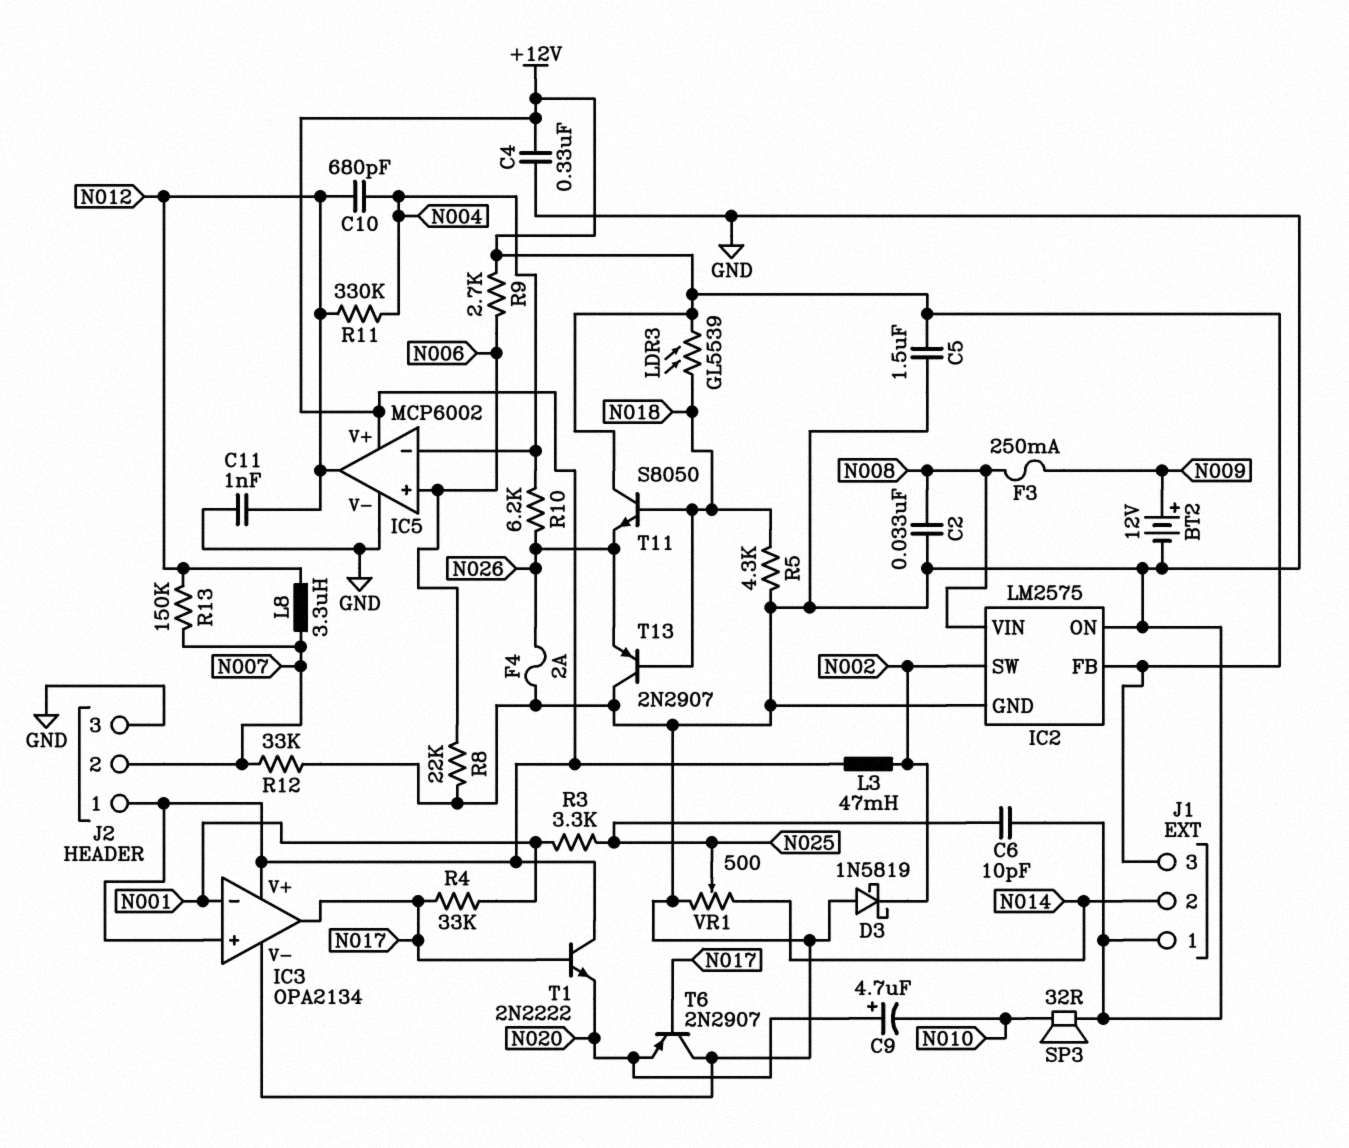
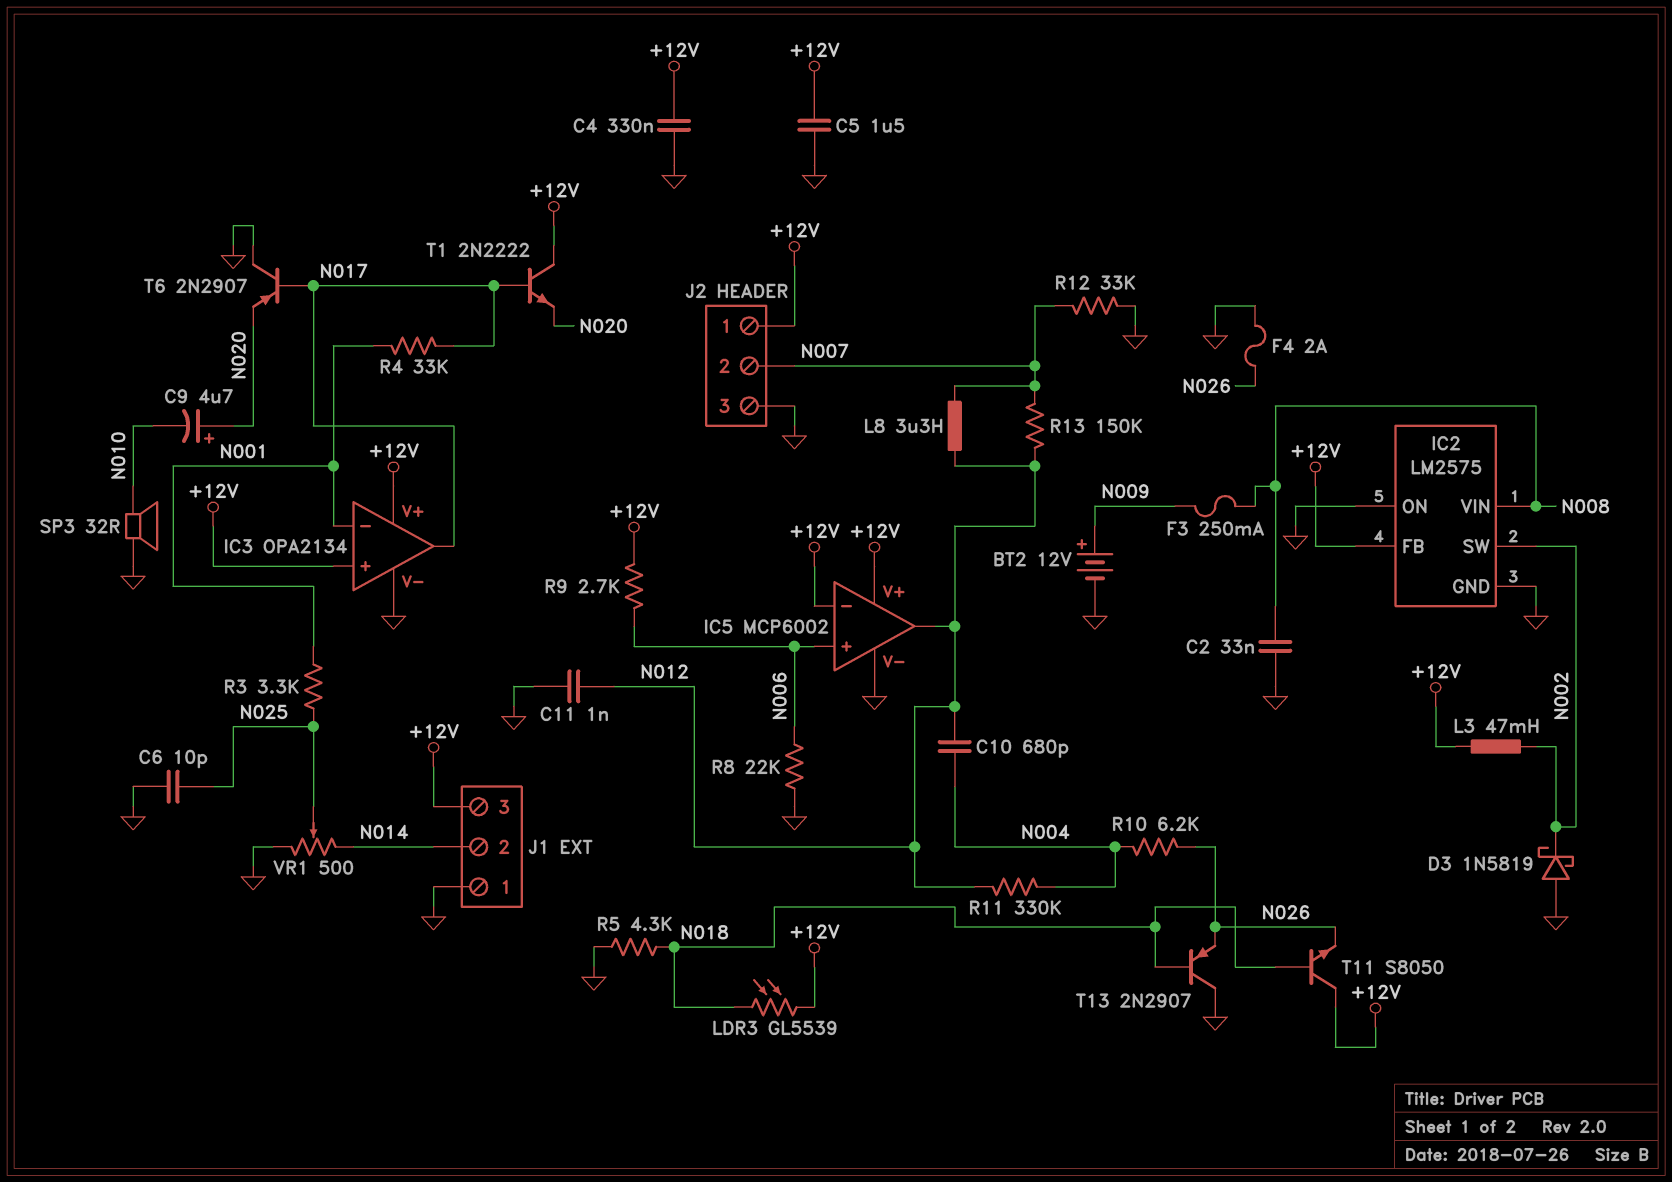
IC5 pin in-: N004 -> +12V

